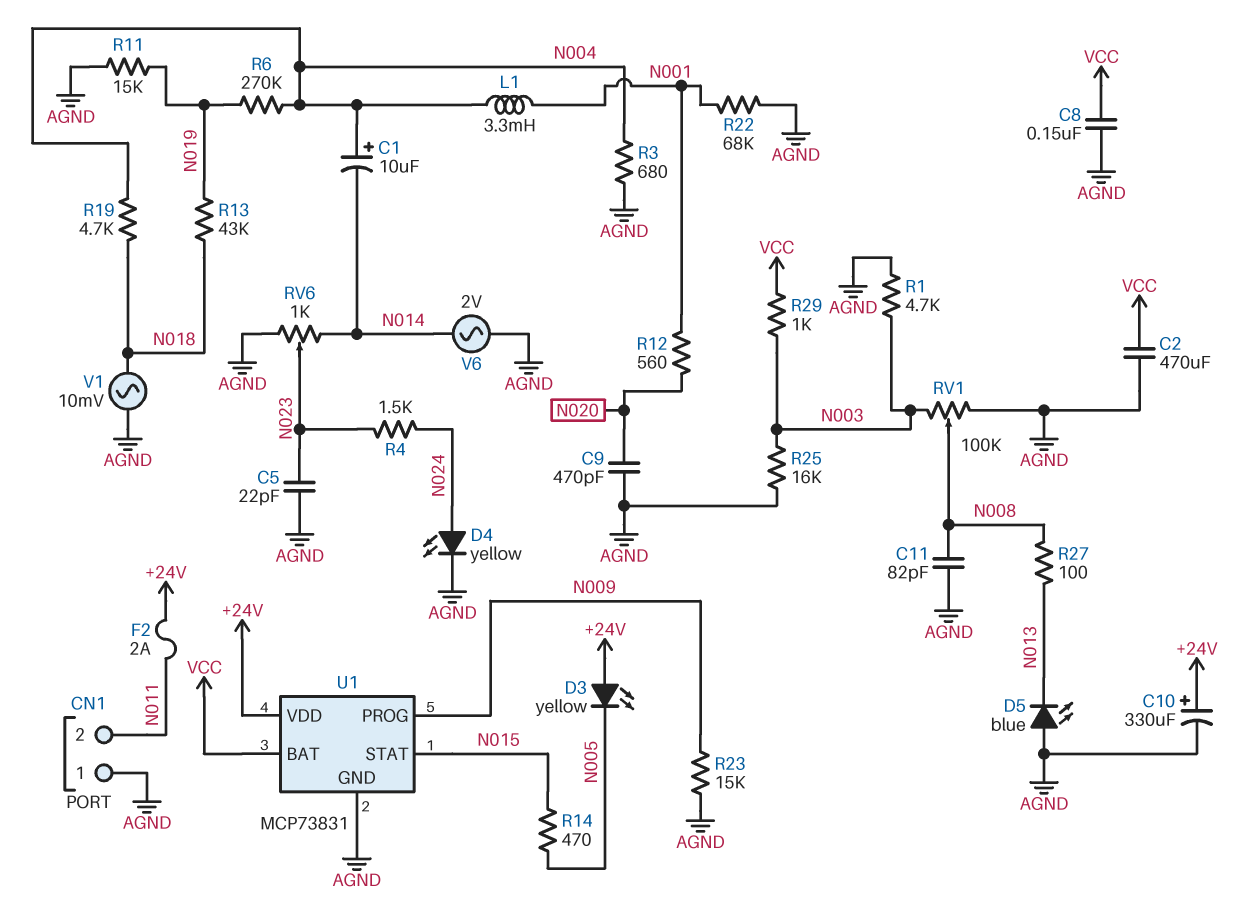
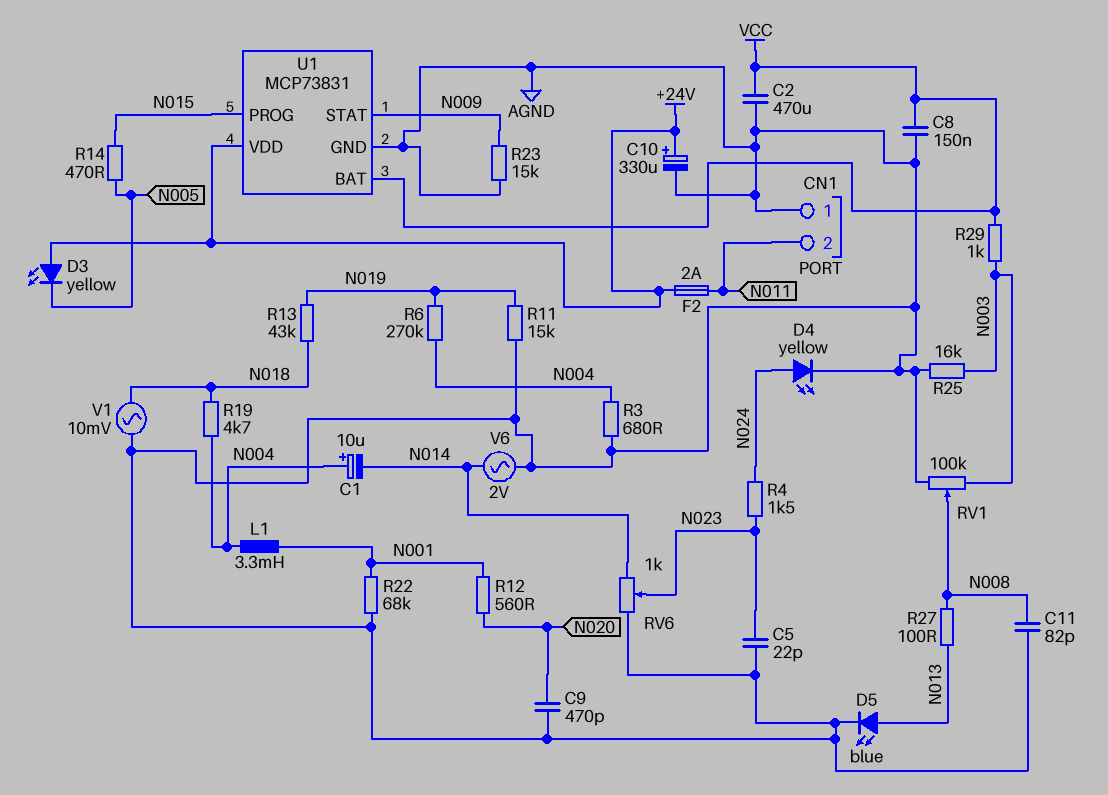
D5: LED blue (A AGND, K N013) -> LED blue (A N013, K AGND)
R1: 4.7k (AGND, N003) -> none
U1 pin PROG: N009 -> N015
U1 pin STAT: N015 -> N009

